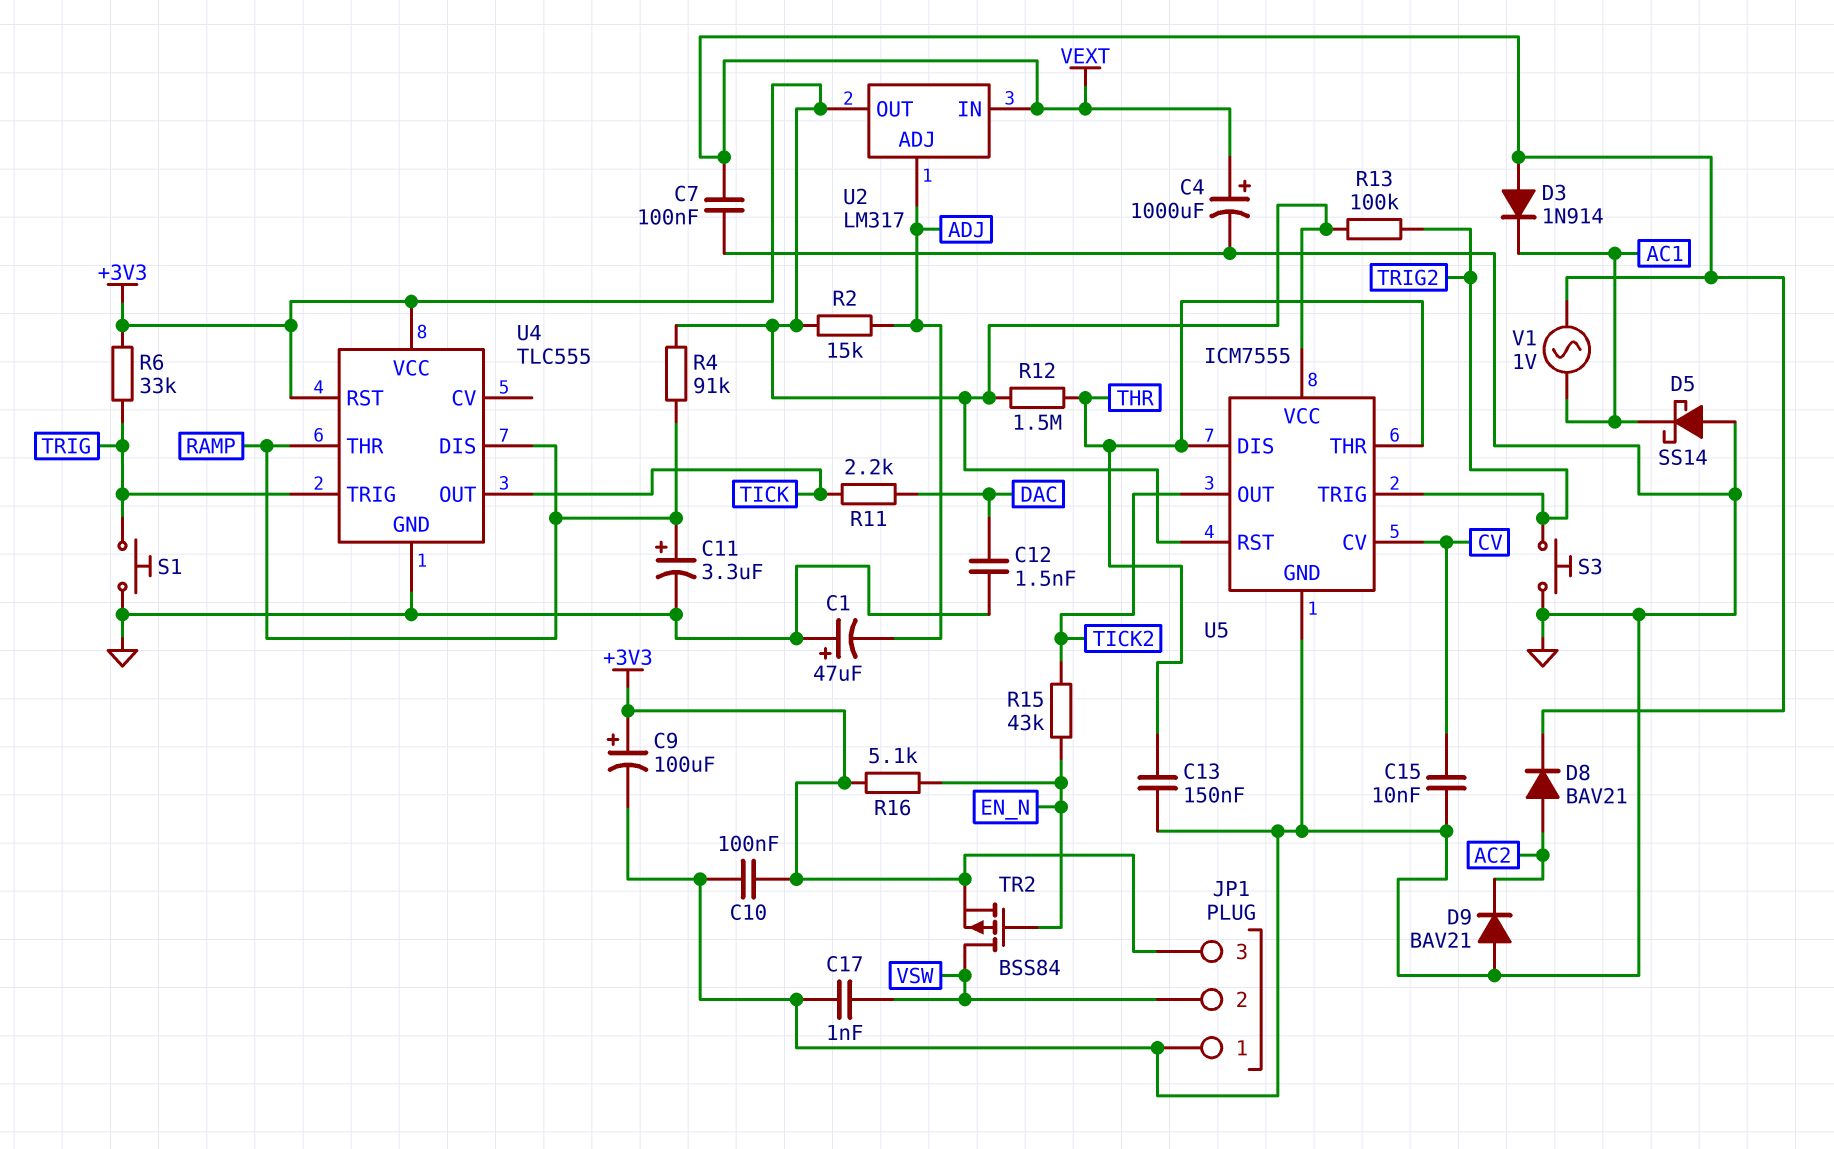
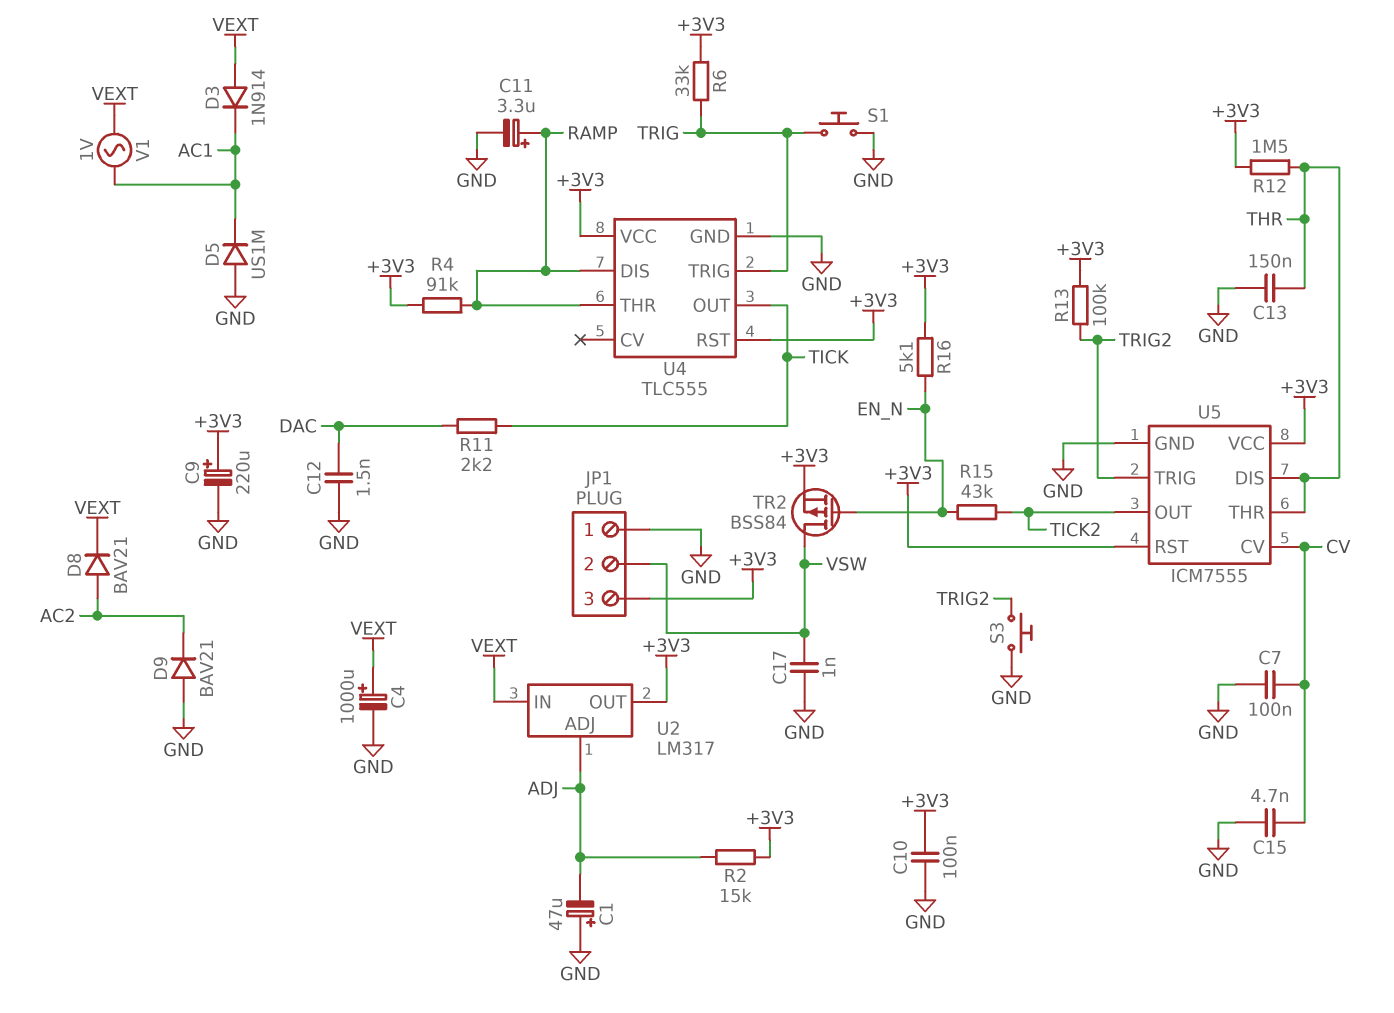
C7: 100nF (GND, VEXT) -> 100nF (CV, GND)
C9: 100uF (plus +3V3, minus GND) -> 220uF (plus +3V3, minus GND)
C15: 10nF (CV, GND) -> 4.7nF (CV, GND)
D5: schottky SS14 (A GND, K AC1) -> diode US1M (A GND, K AC1)

